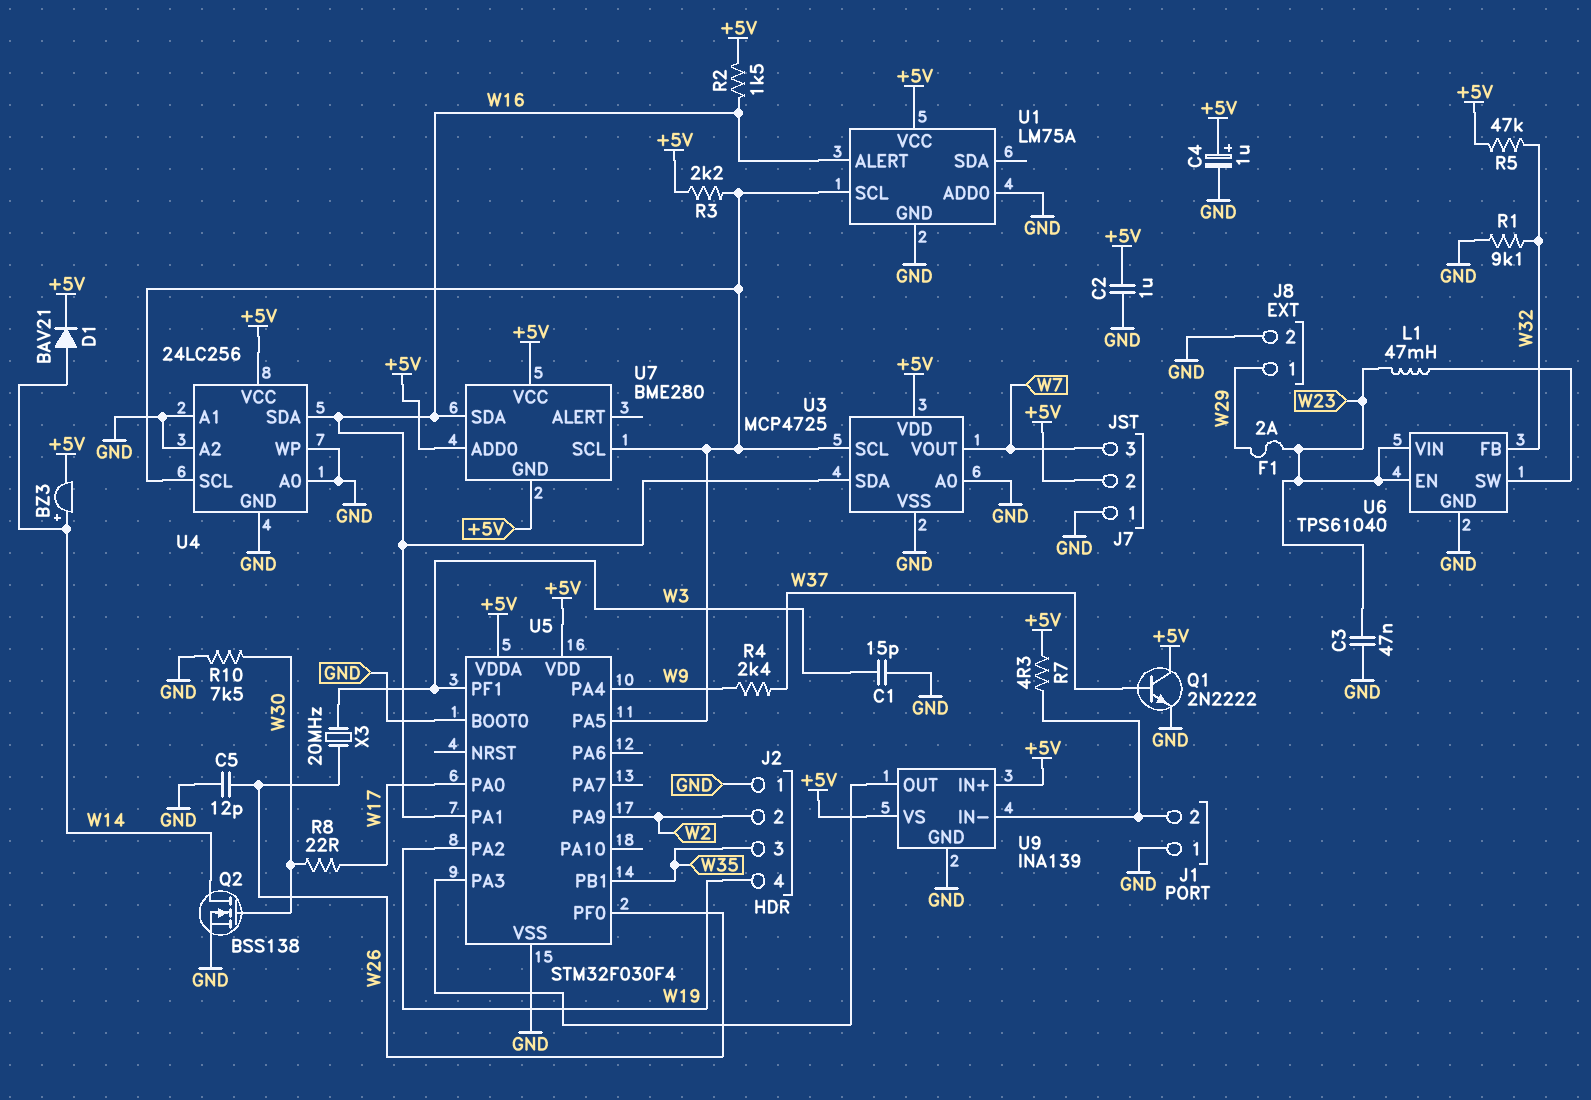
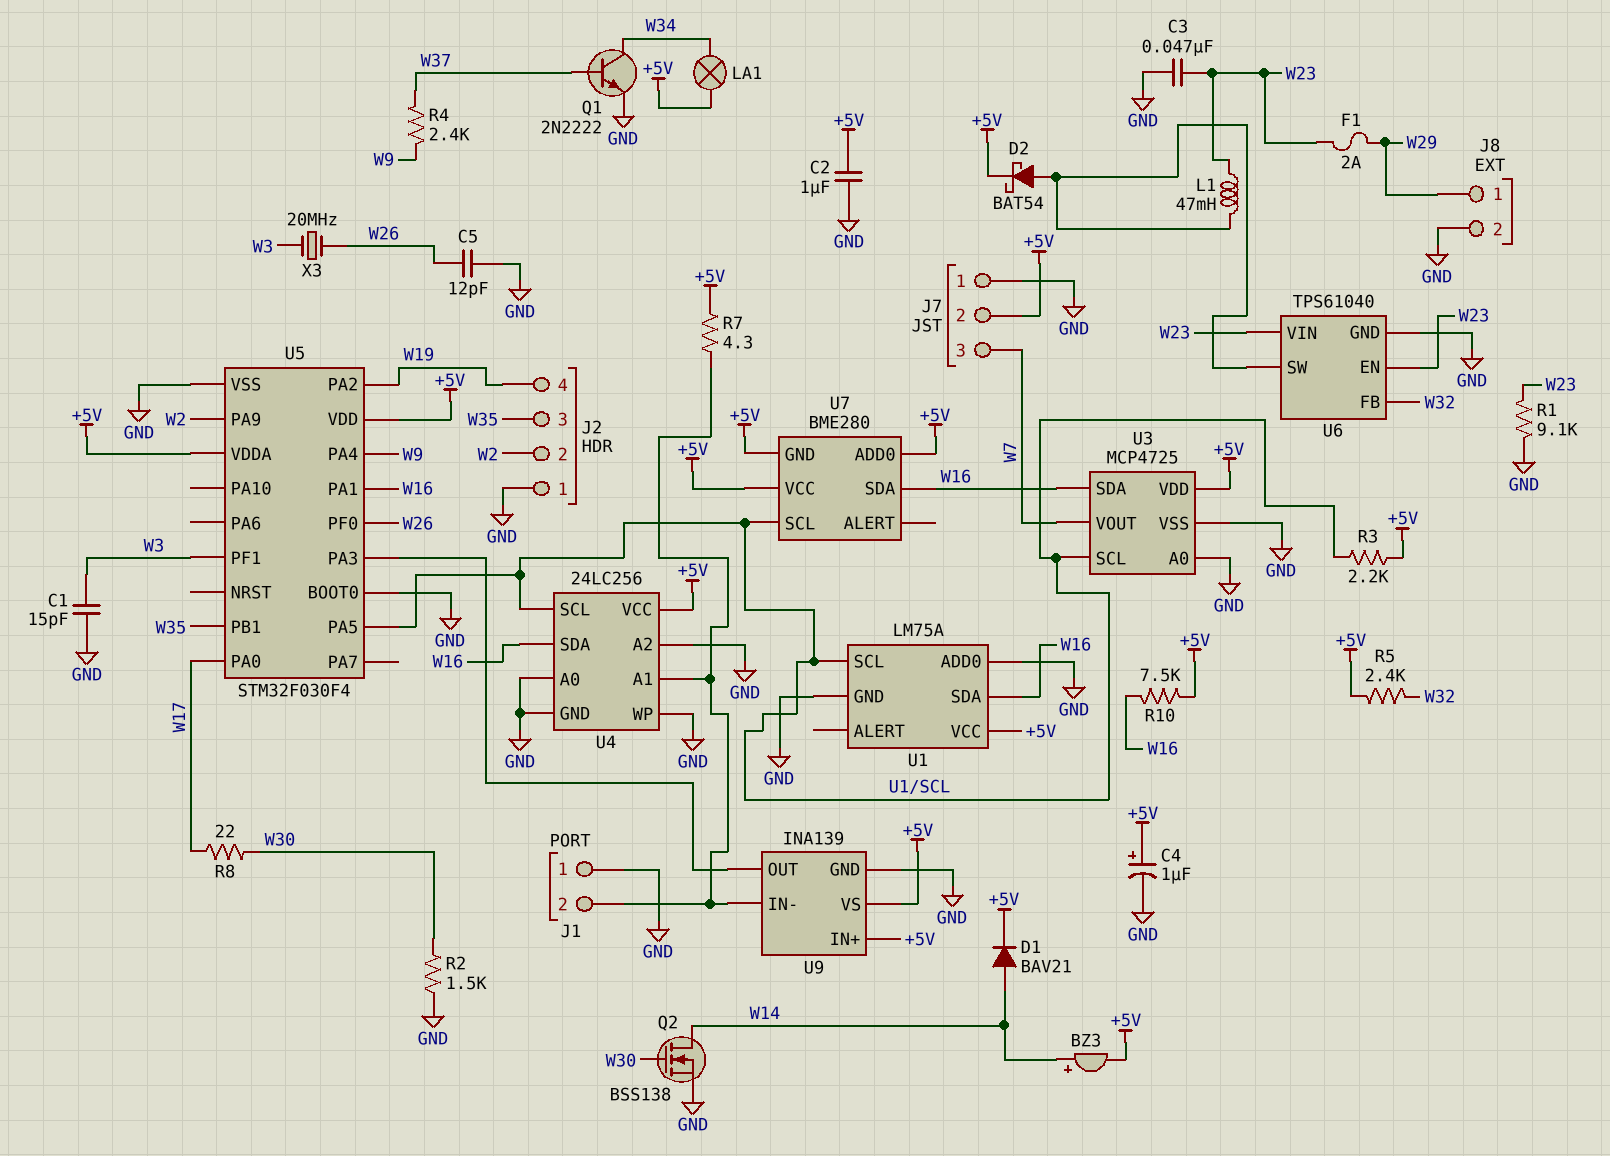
D2: none -> schottky BAT54 (A U6/SW, K +5V)
LA1: none -> lamp (+5V, W34)
Q1: NPN 2N2222 (B W37, C +5V, E GND) -> NPN 2N2222 (B W37, C W34, E GND)
R1: 9.1k (GND, W32) -> 9.1k (GND, W23)
R2: 1.5k (+5V, W16) -> 1.5k (GND, W30)
R5: 47k (+5V, W32) -> 2.4k (+5V, W32)
R10: 7.5k (GND, W30) -> 7.5k (+5V, W16)
U1 pin ALERT: W16 -> none
U1 pin SDA: none -> W16
U4 pin A1: GND -> J1/2

